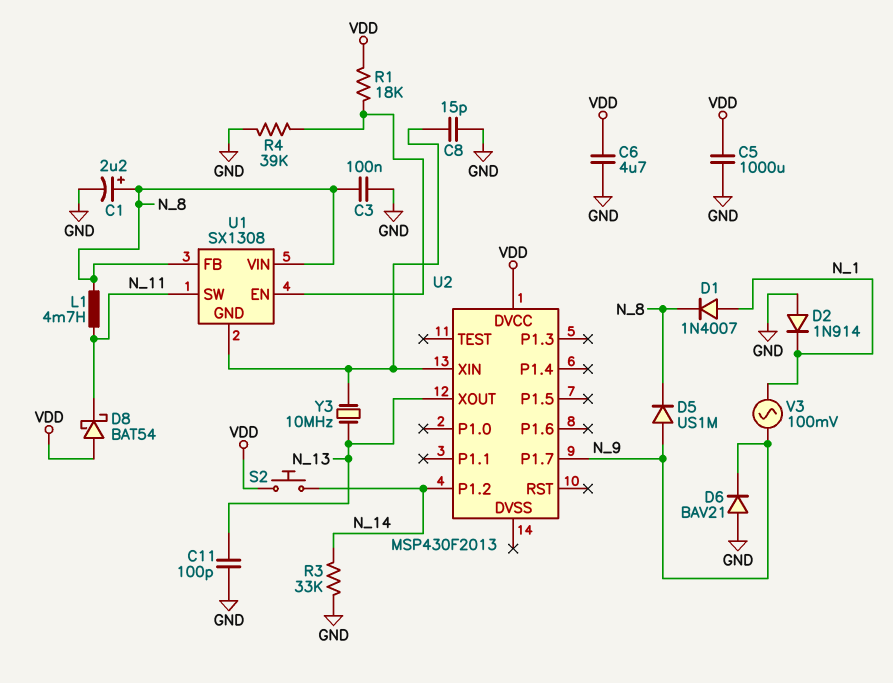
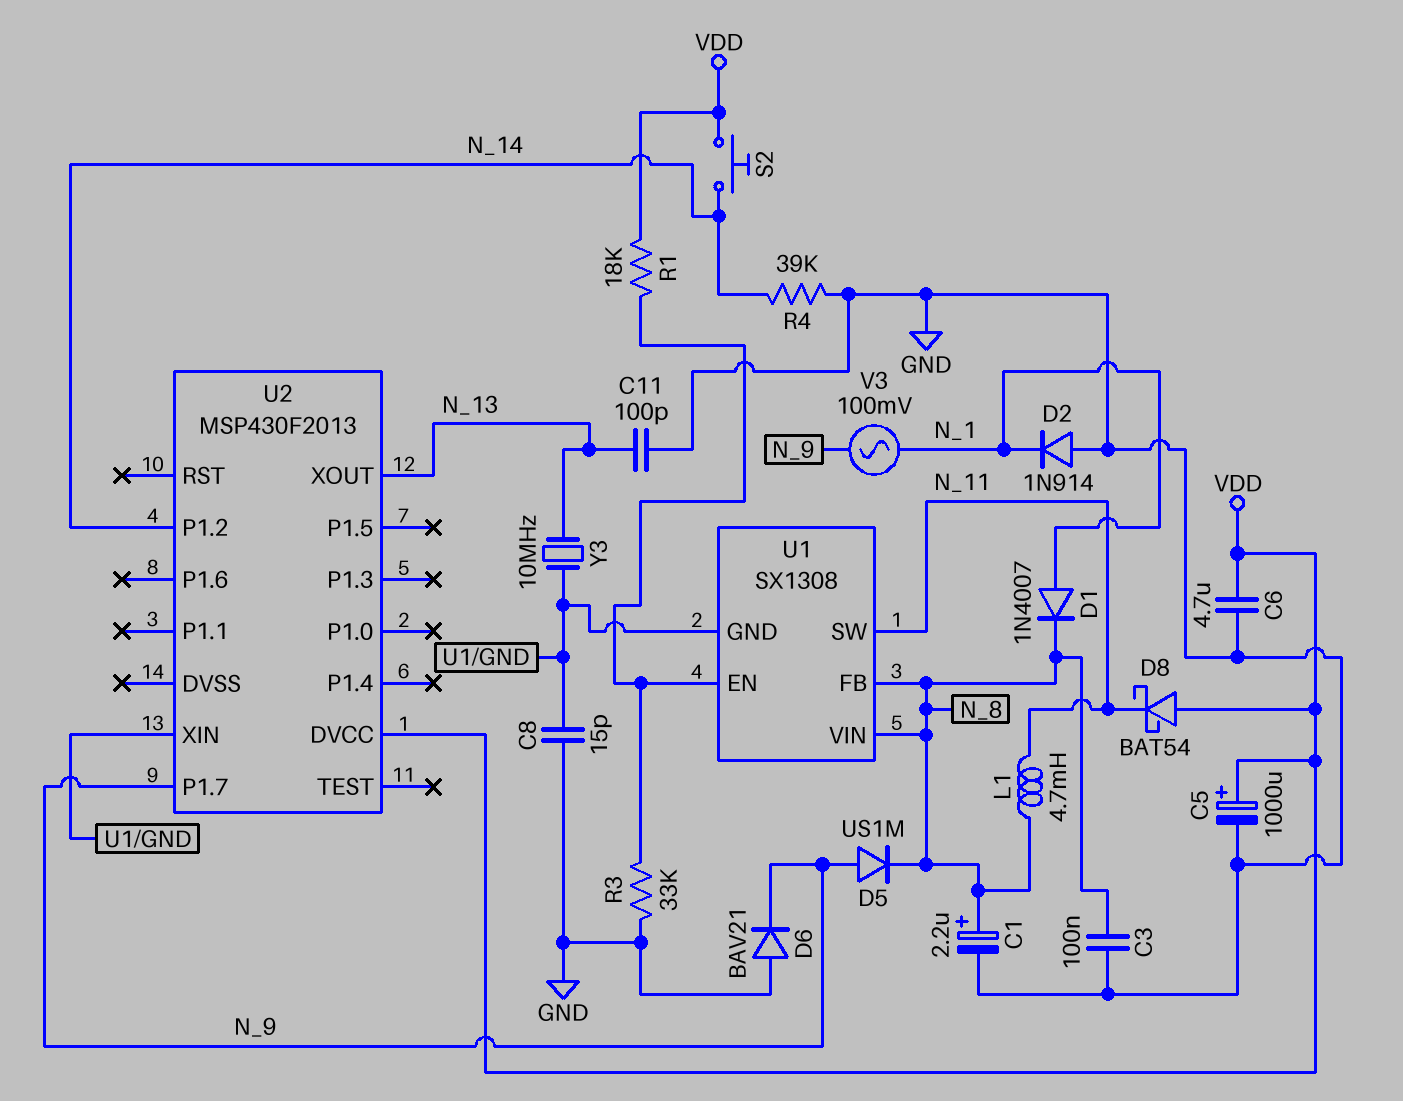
C5: 1000uF (GND, VDD) -> 1000uF (plus VDD, minus GND)
R3: 33k (GND, N_14) -> 33k (GND, U1/EN)
R4: 39k (GND, U1/EN) -> 39k (GND, N_14)

